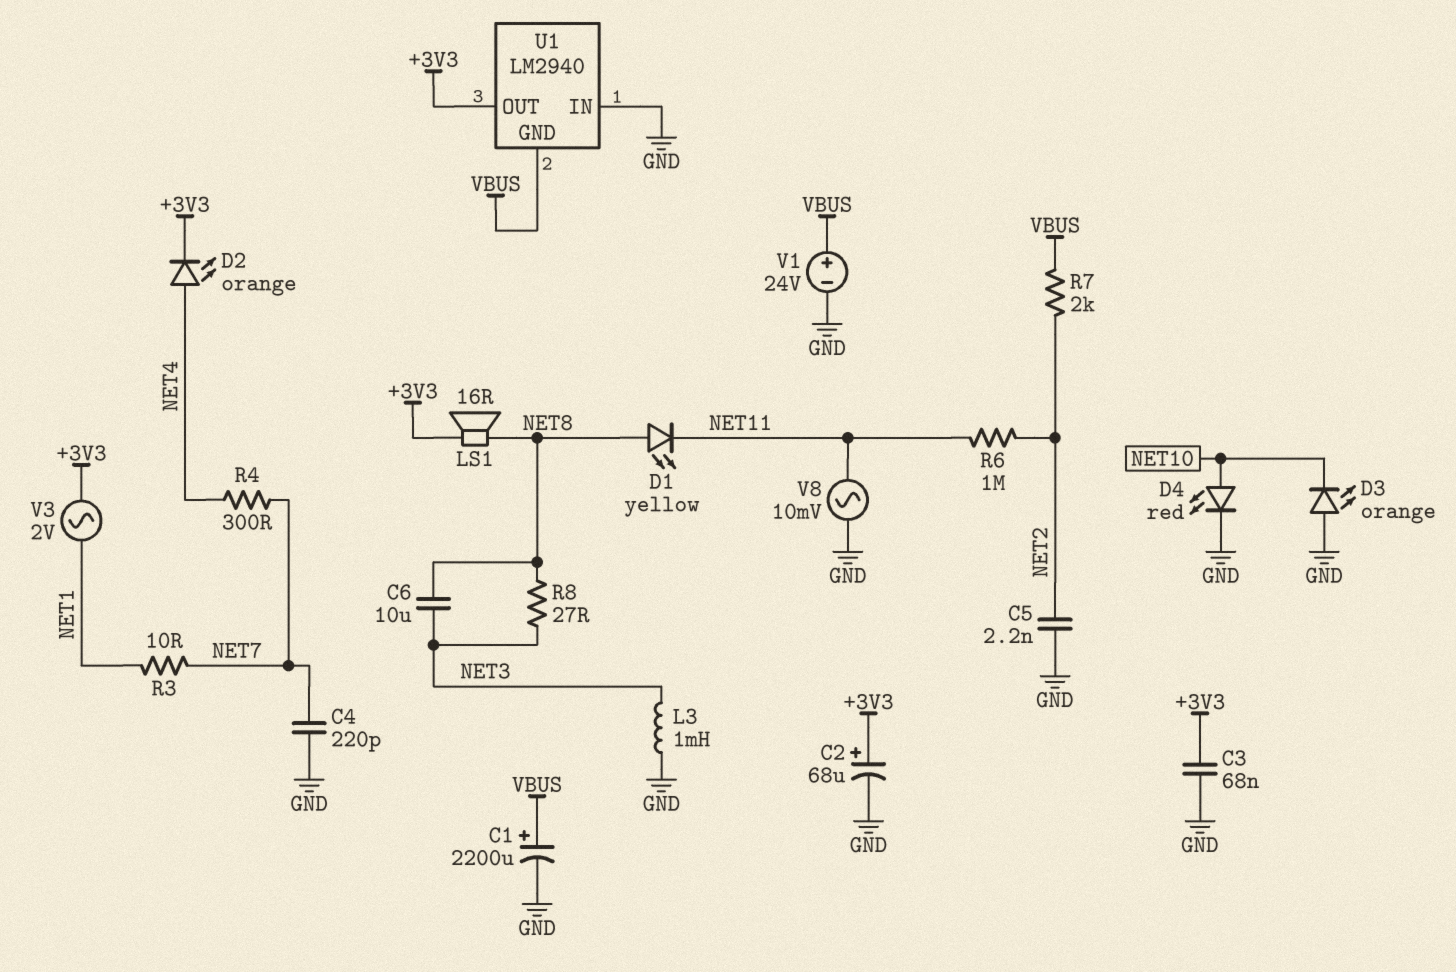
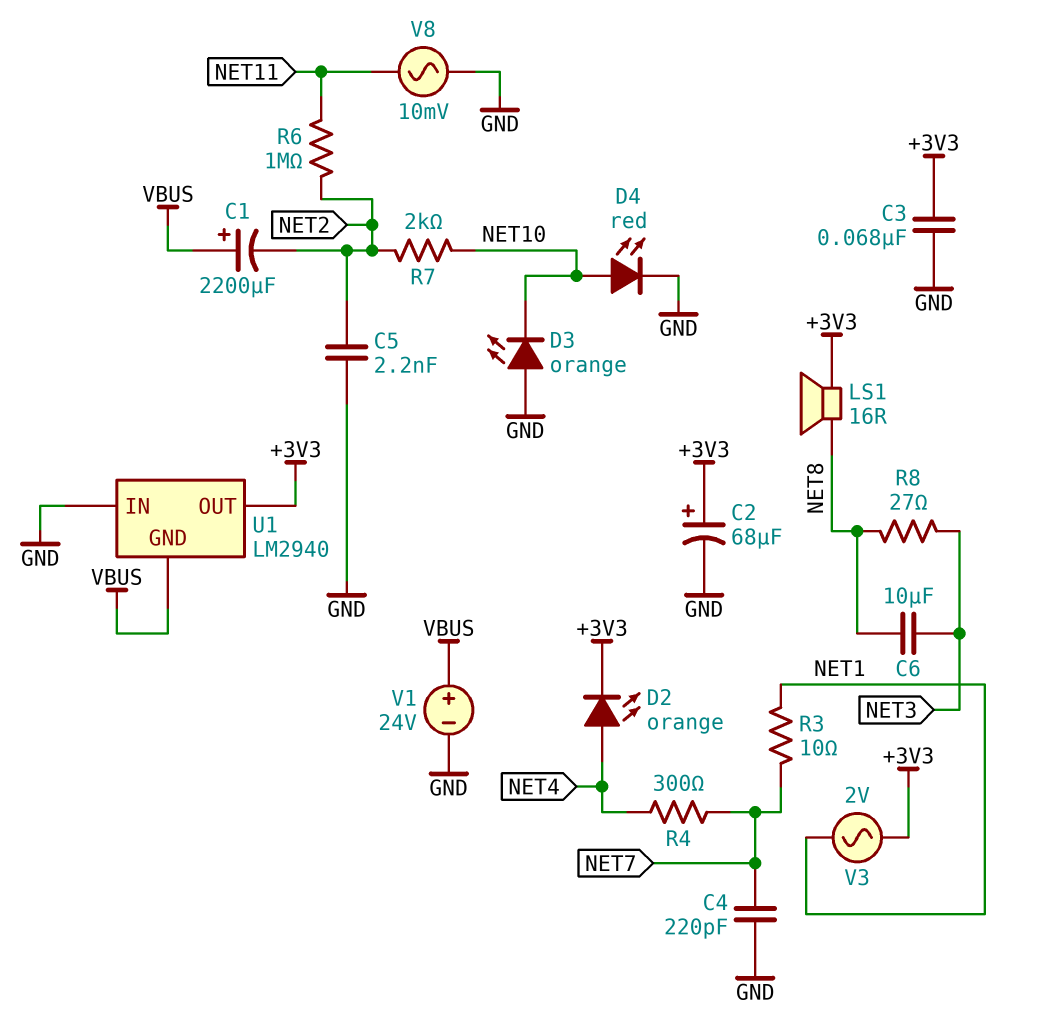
C1: 2200uF (plus VBUS, minus GND) -> 2200uF (plus VBUS, minus NET2)
D1: LED yellow (A NET8, K NET11) -> none
L3: 1mH (GND, NET3) -> none
R7: 2k (NET2, VBUS) -> 2k (NET2, NET10)

